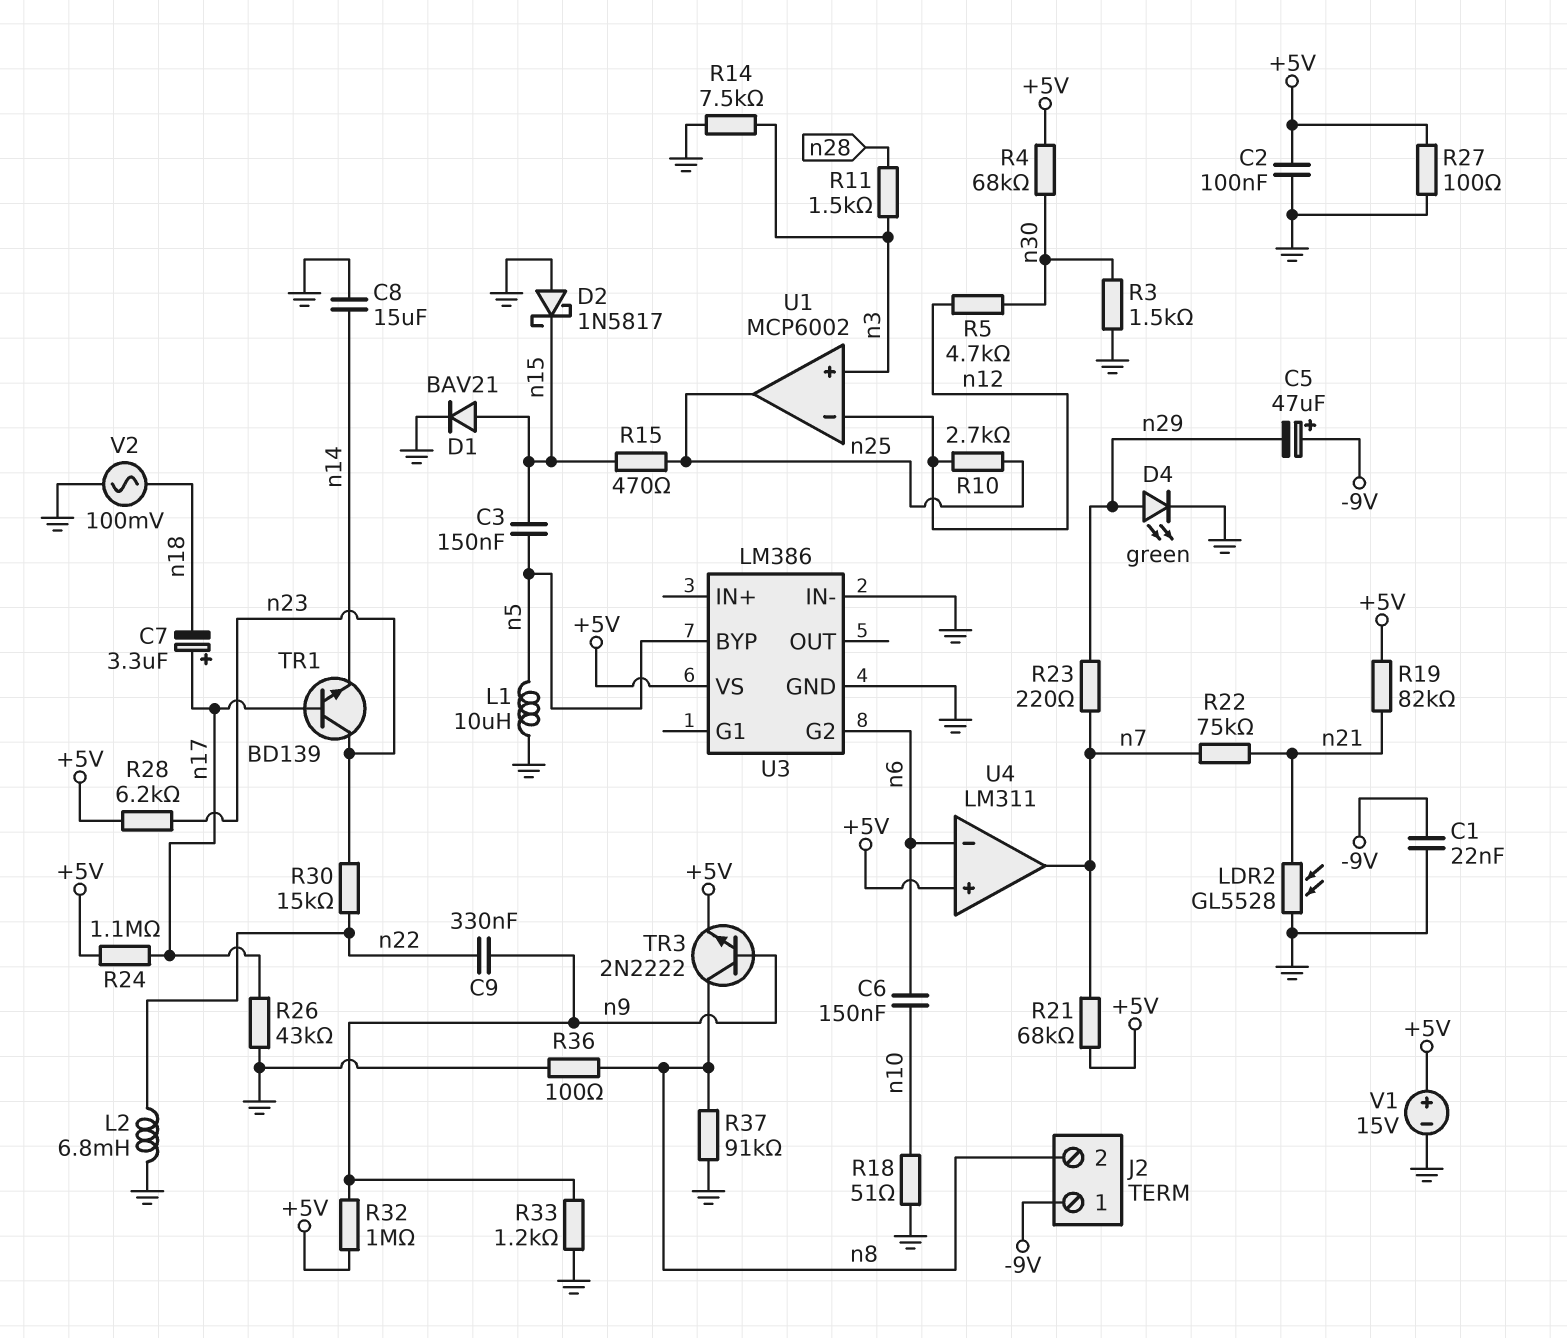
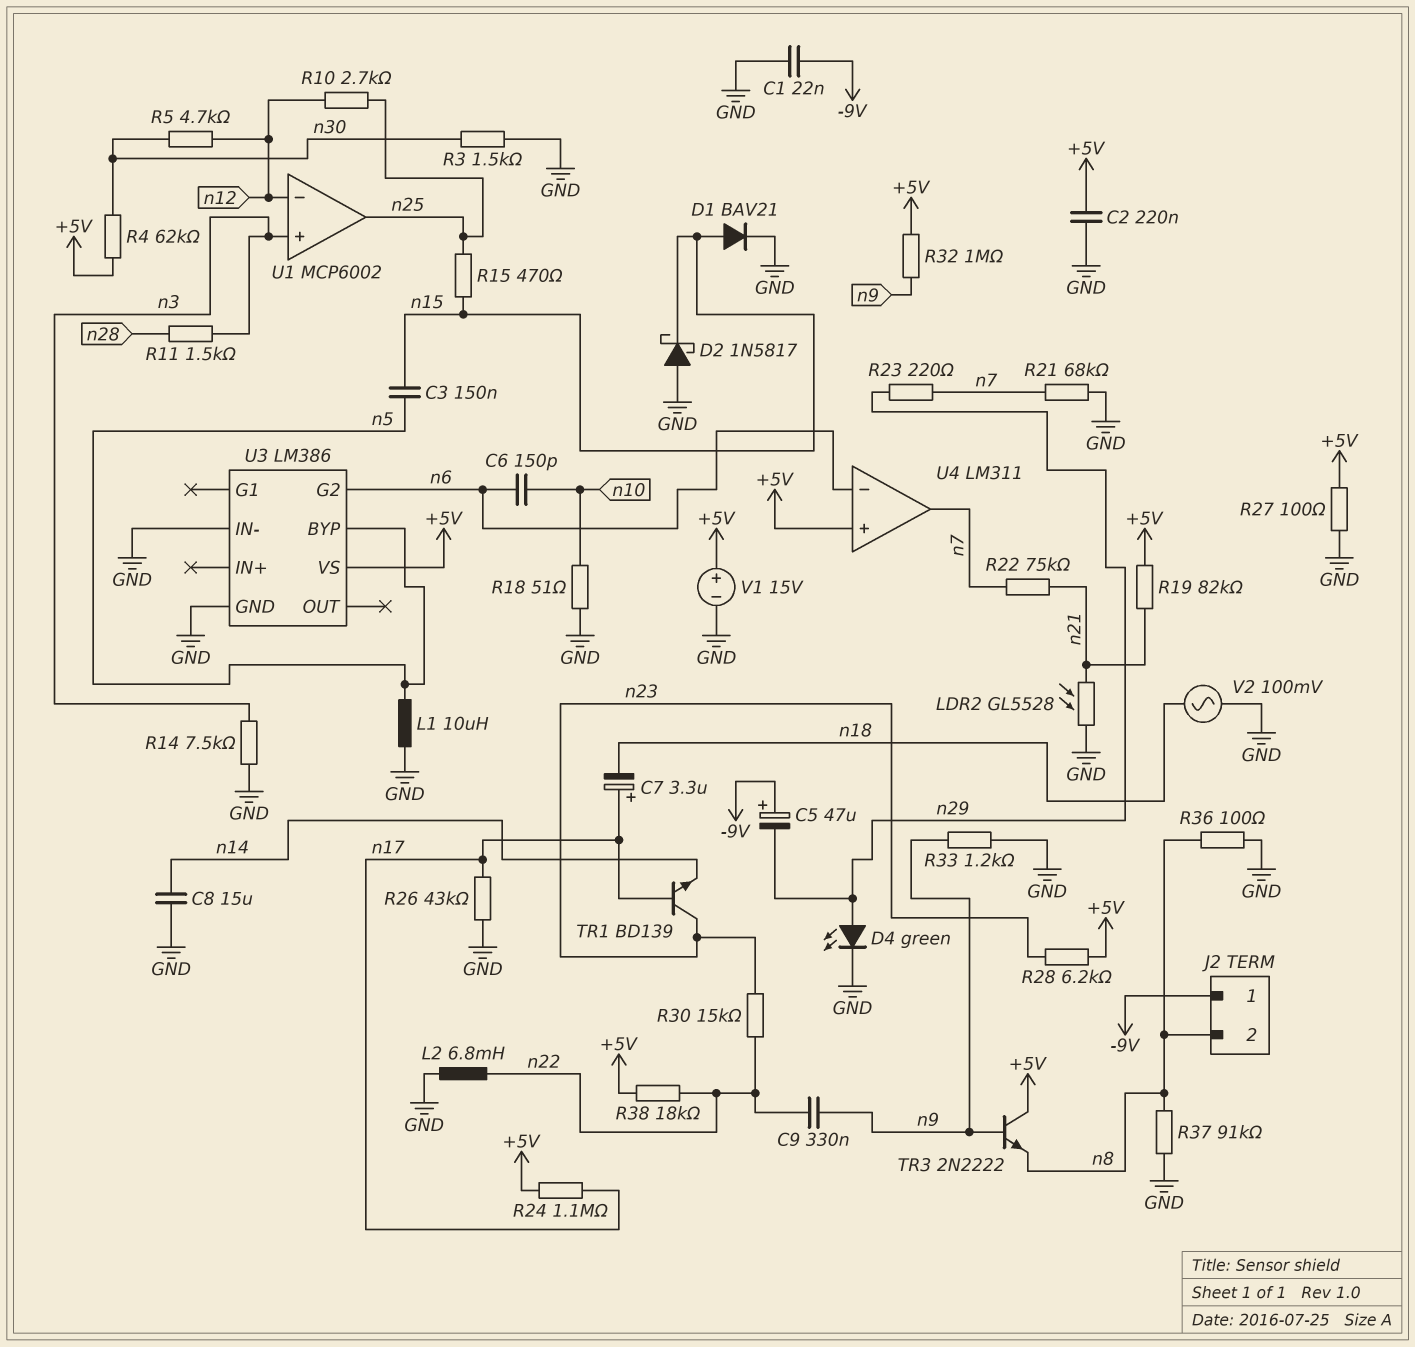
C2: 100nF (+5V, GND) -> 220nF (+5V, GND)
C6: 150nF (n6, n10) -> 150pF (n6, n10)
R4: 68k (+5V, n30) -> 62k (+5V, n30)
R21: 68k (+5V, n7) -> 68k (GND, n7)
R38: none -> 18k (+5V, n22)
TR3: NPN 2N2222 (B n9, C n8, E +5V) -> NPN 2N2222 (B n9, C +5V, E n8)

